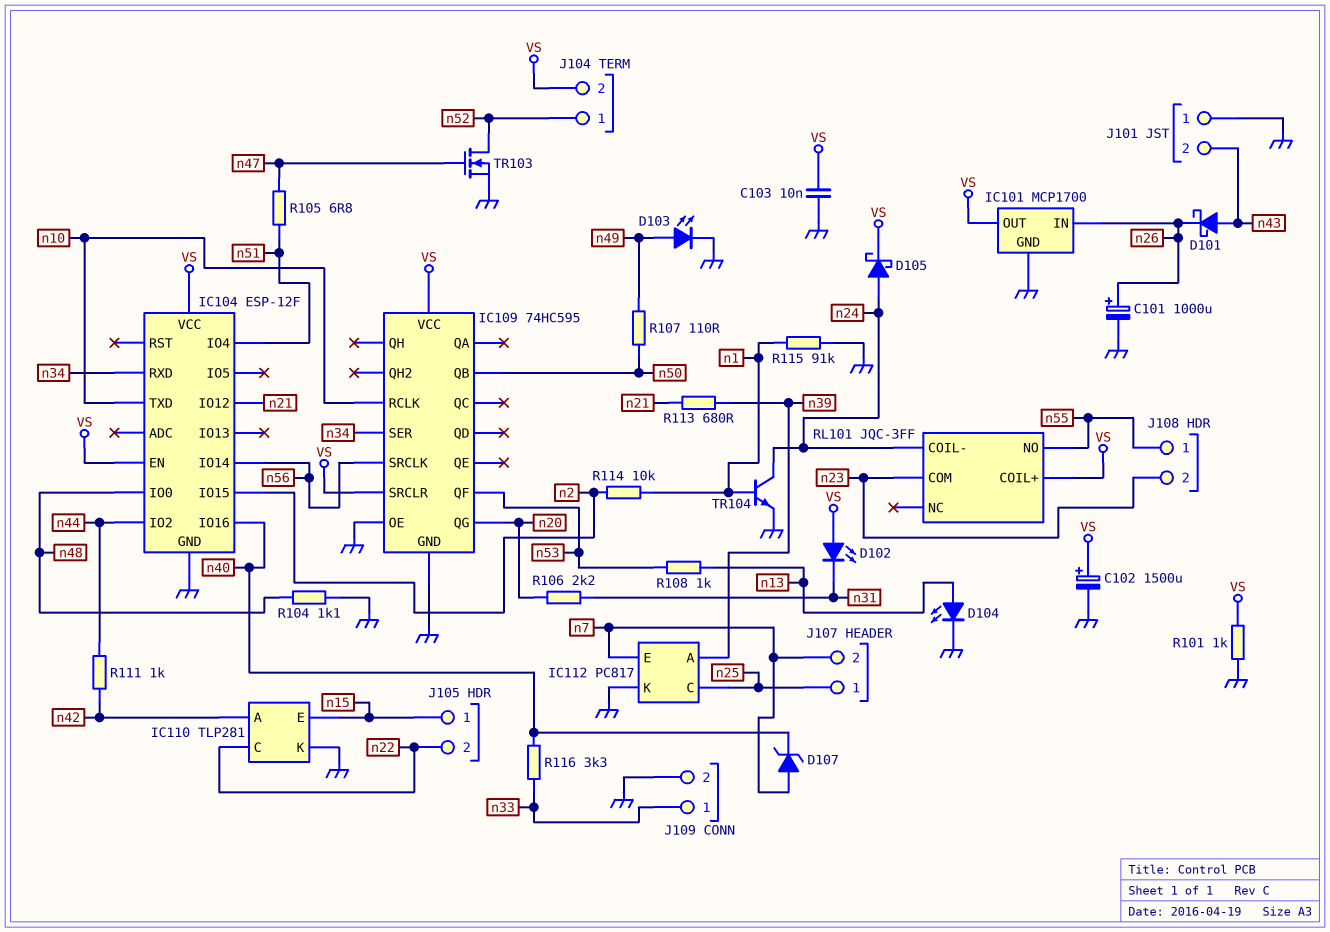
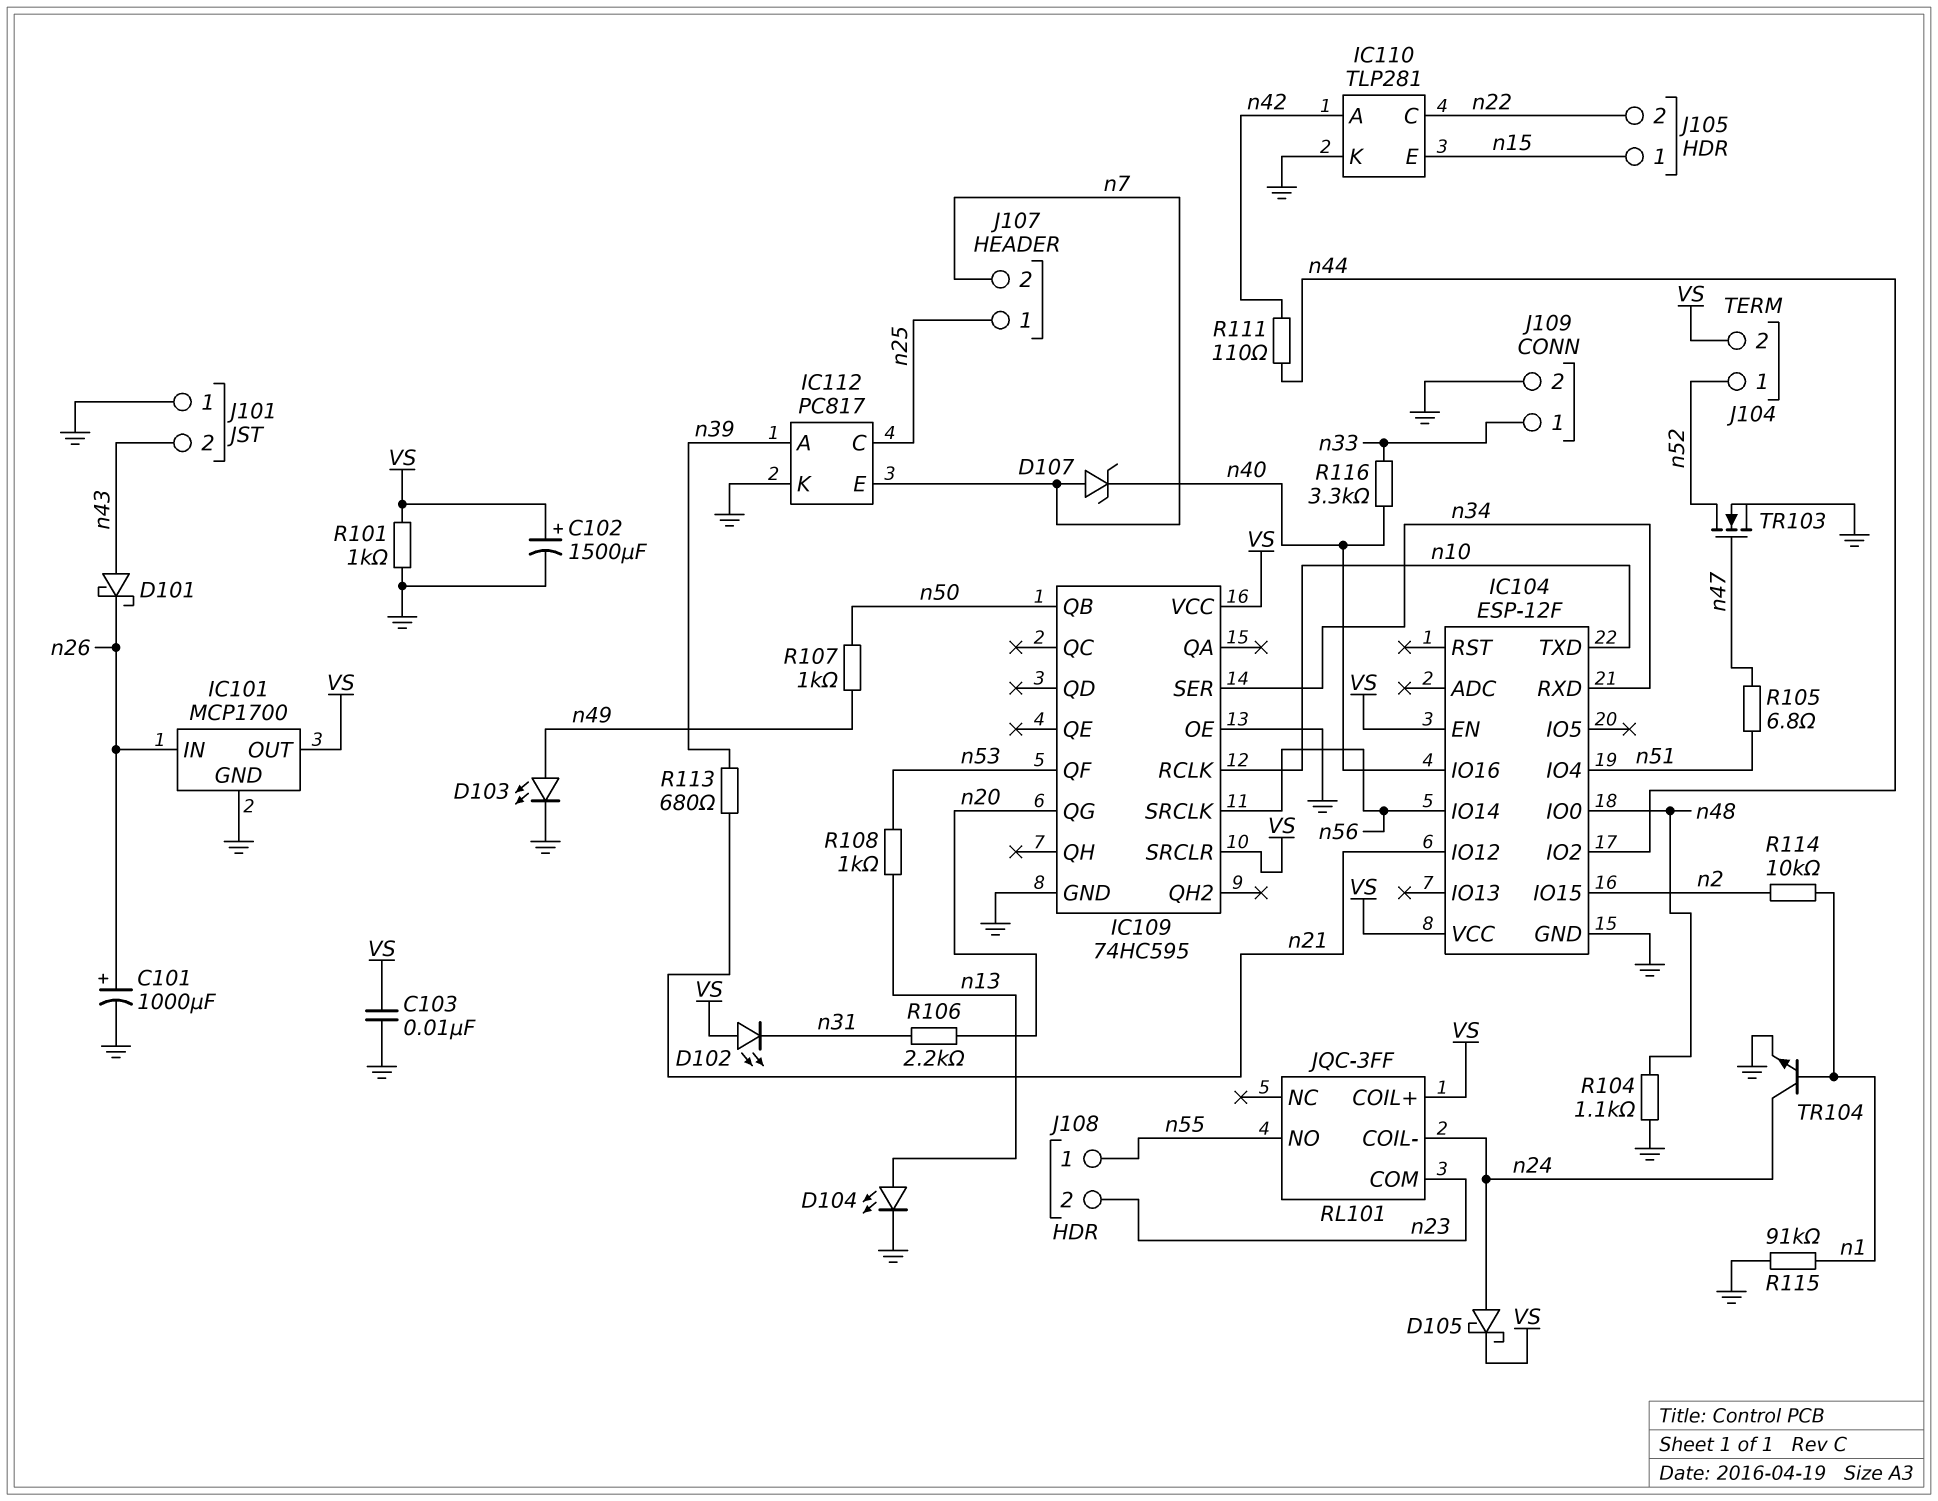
R107: 110 (n49, n50) -> 1k (n49, n50)
R111: 1k (n42, n44) -> 110 (n42, n44)

